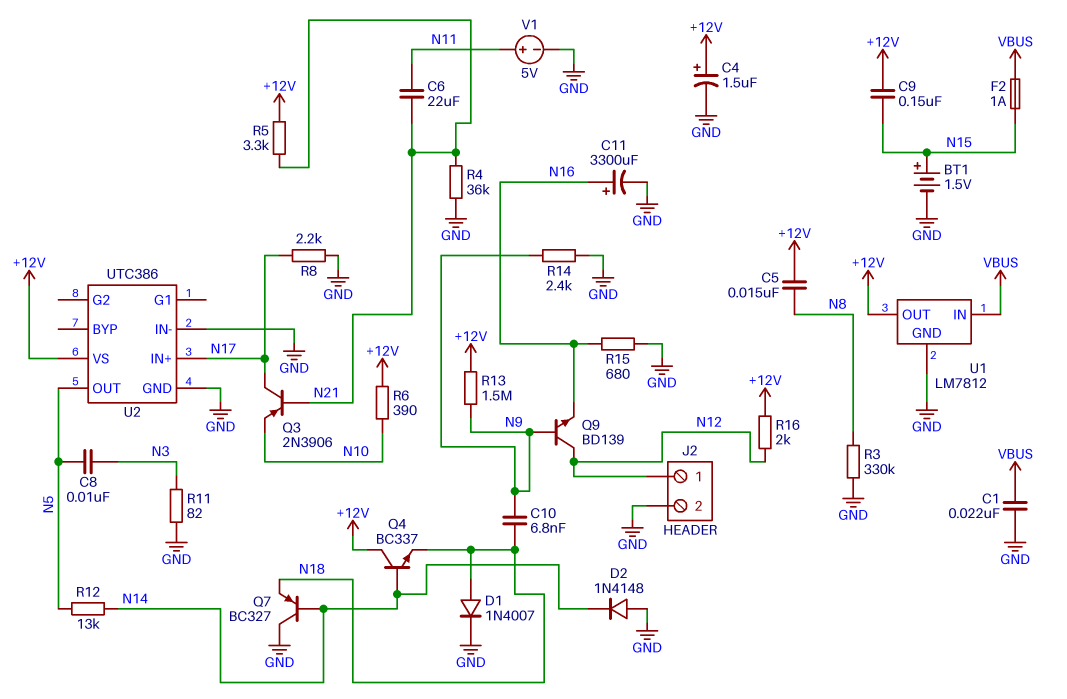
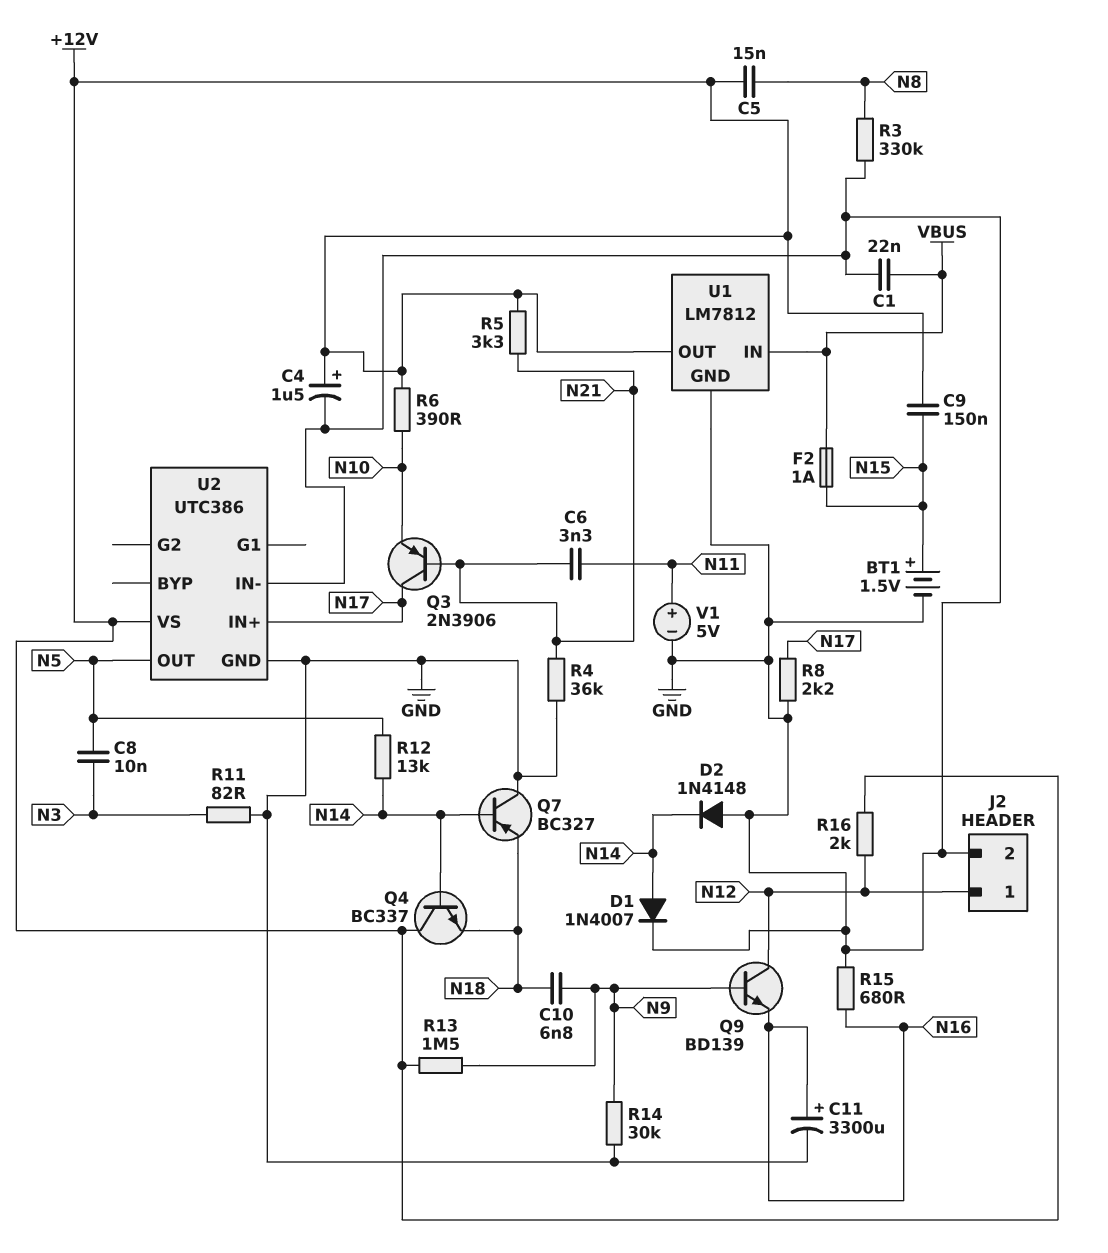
C6: 22uF (N11, N21) -> 3.3nF (N11, N21)
D1: diode 1N4007 (A N18, K GND) -> diode 1N4007 (A N14, K GND)
R14: 2.4k (GND, N9) -> 30k (GND, N9)

